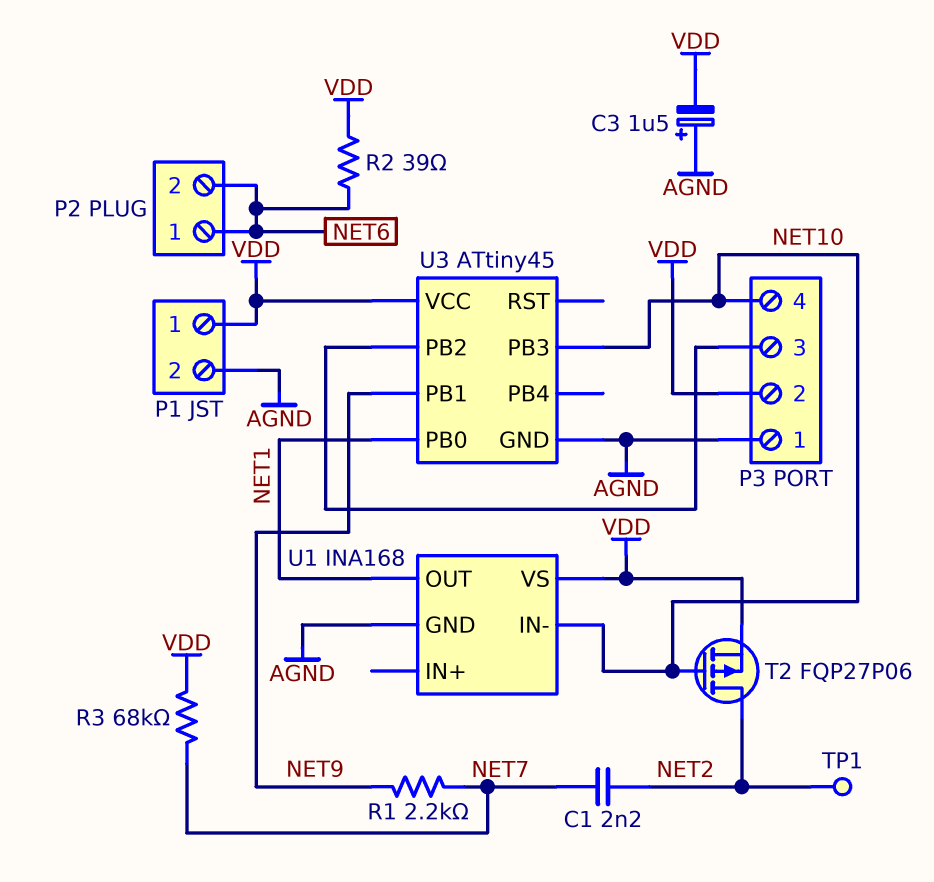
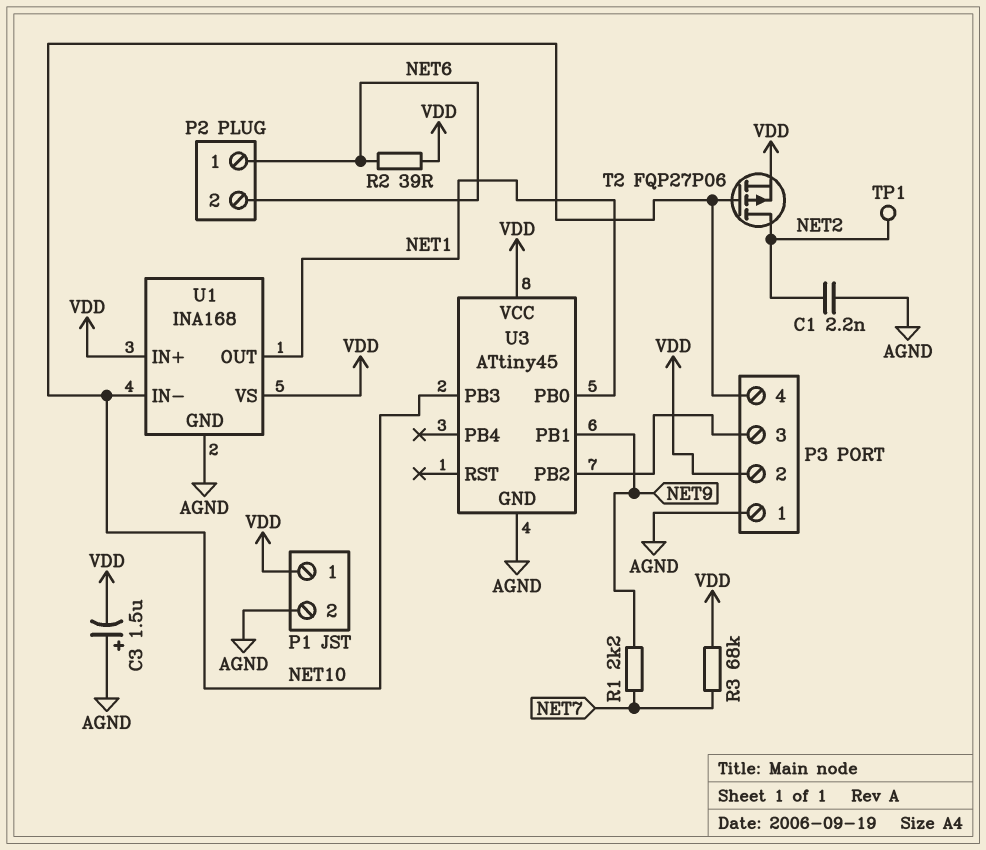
C1: 2.2nF (NET2, NET7) -> 2.2nF (AGND, NET2)
U1 pin IN+: none -> VDD

